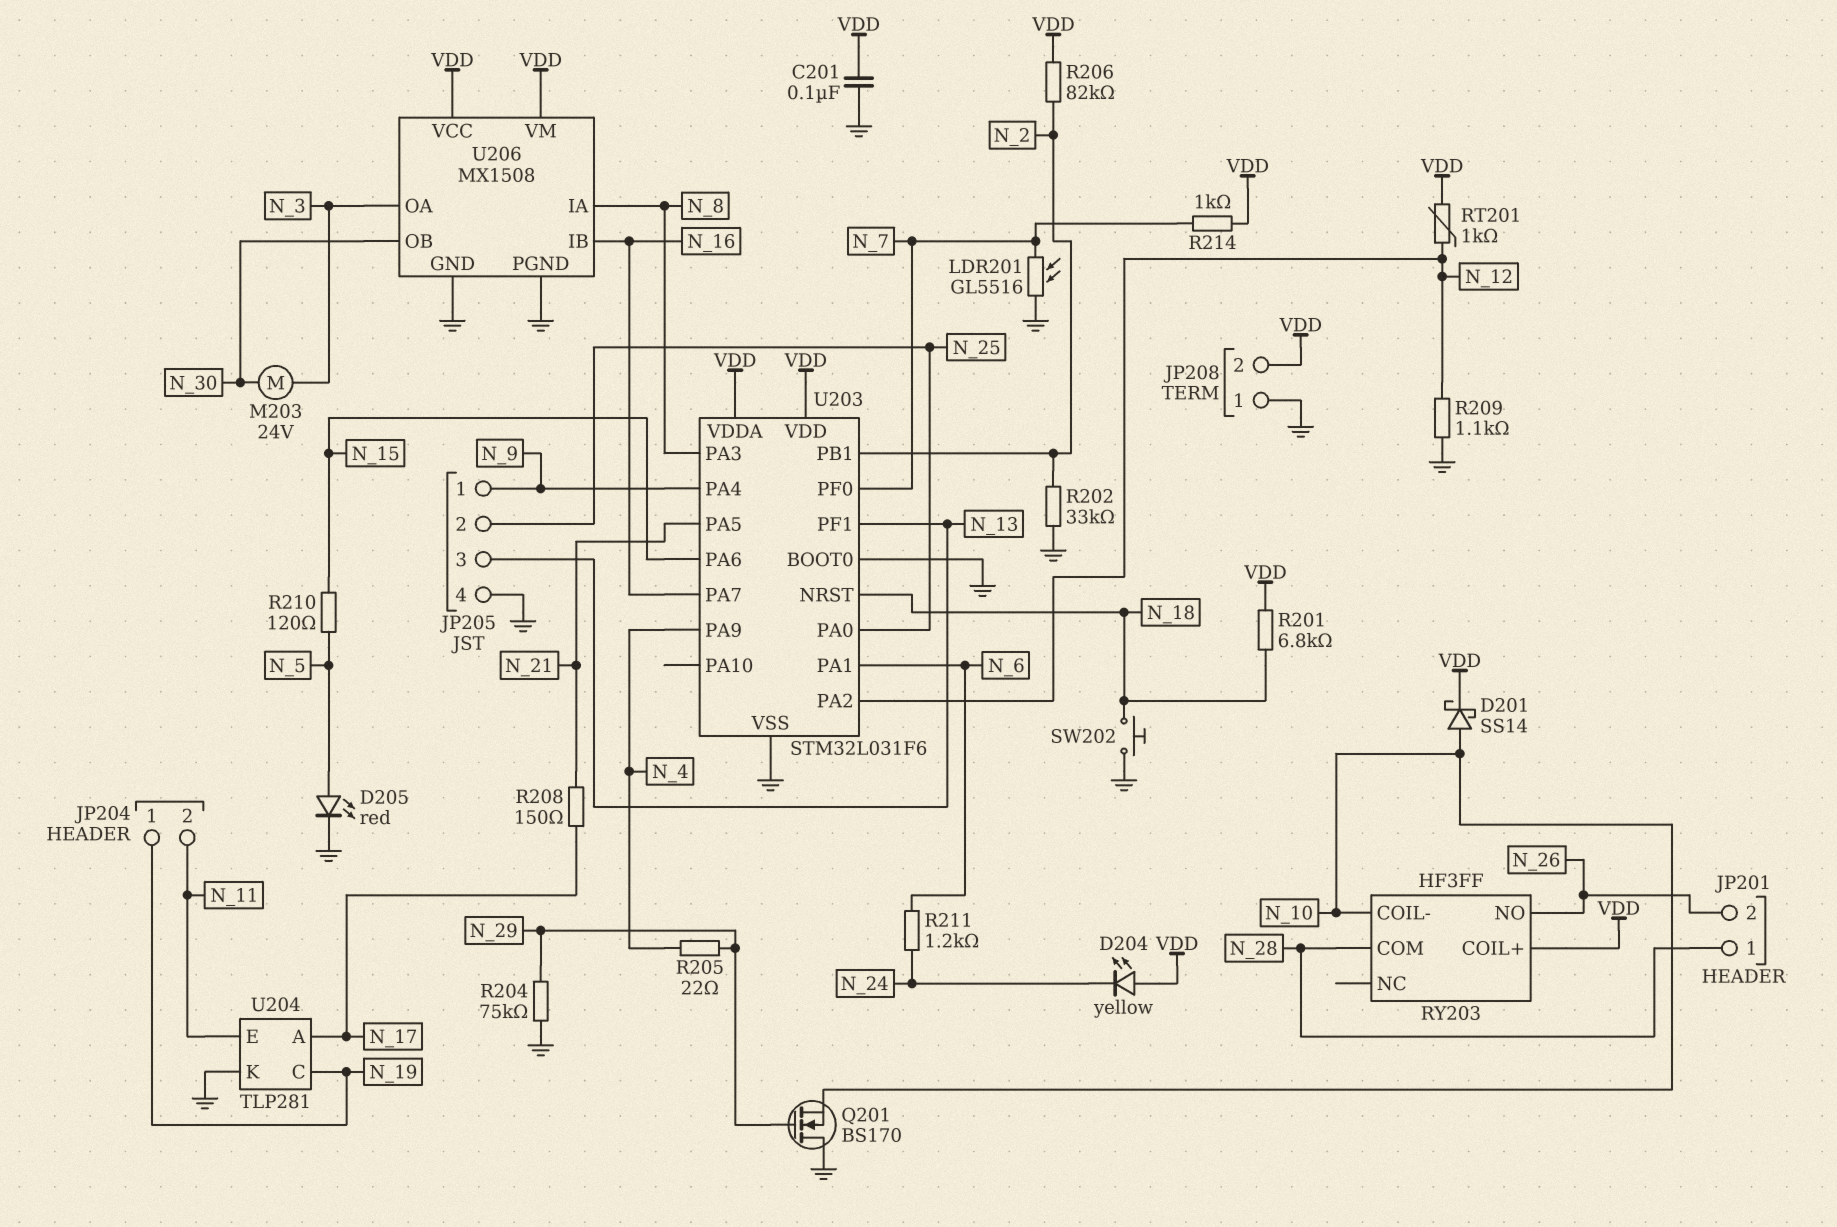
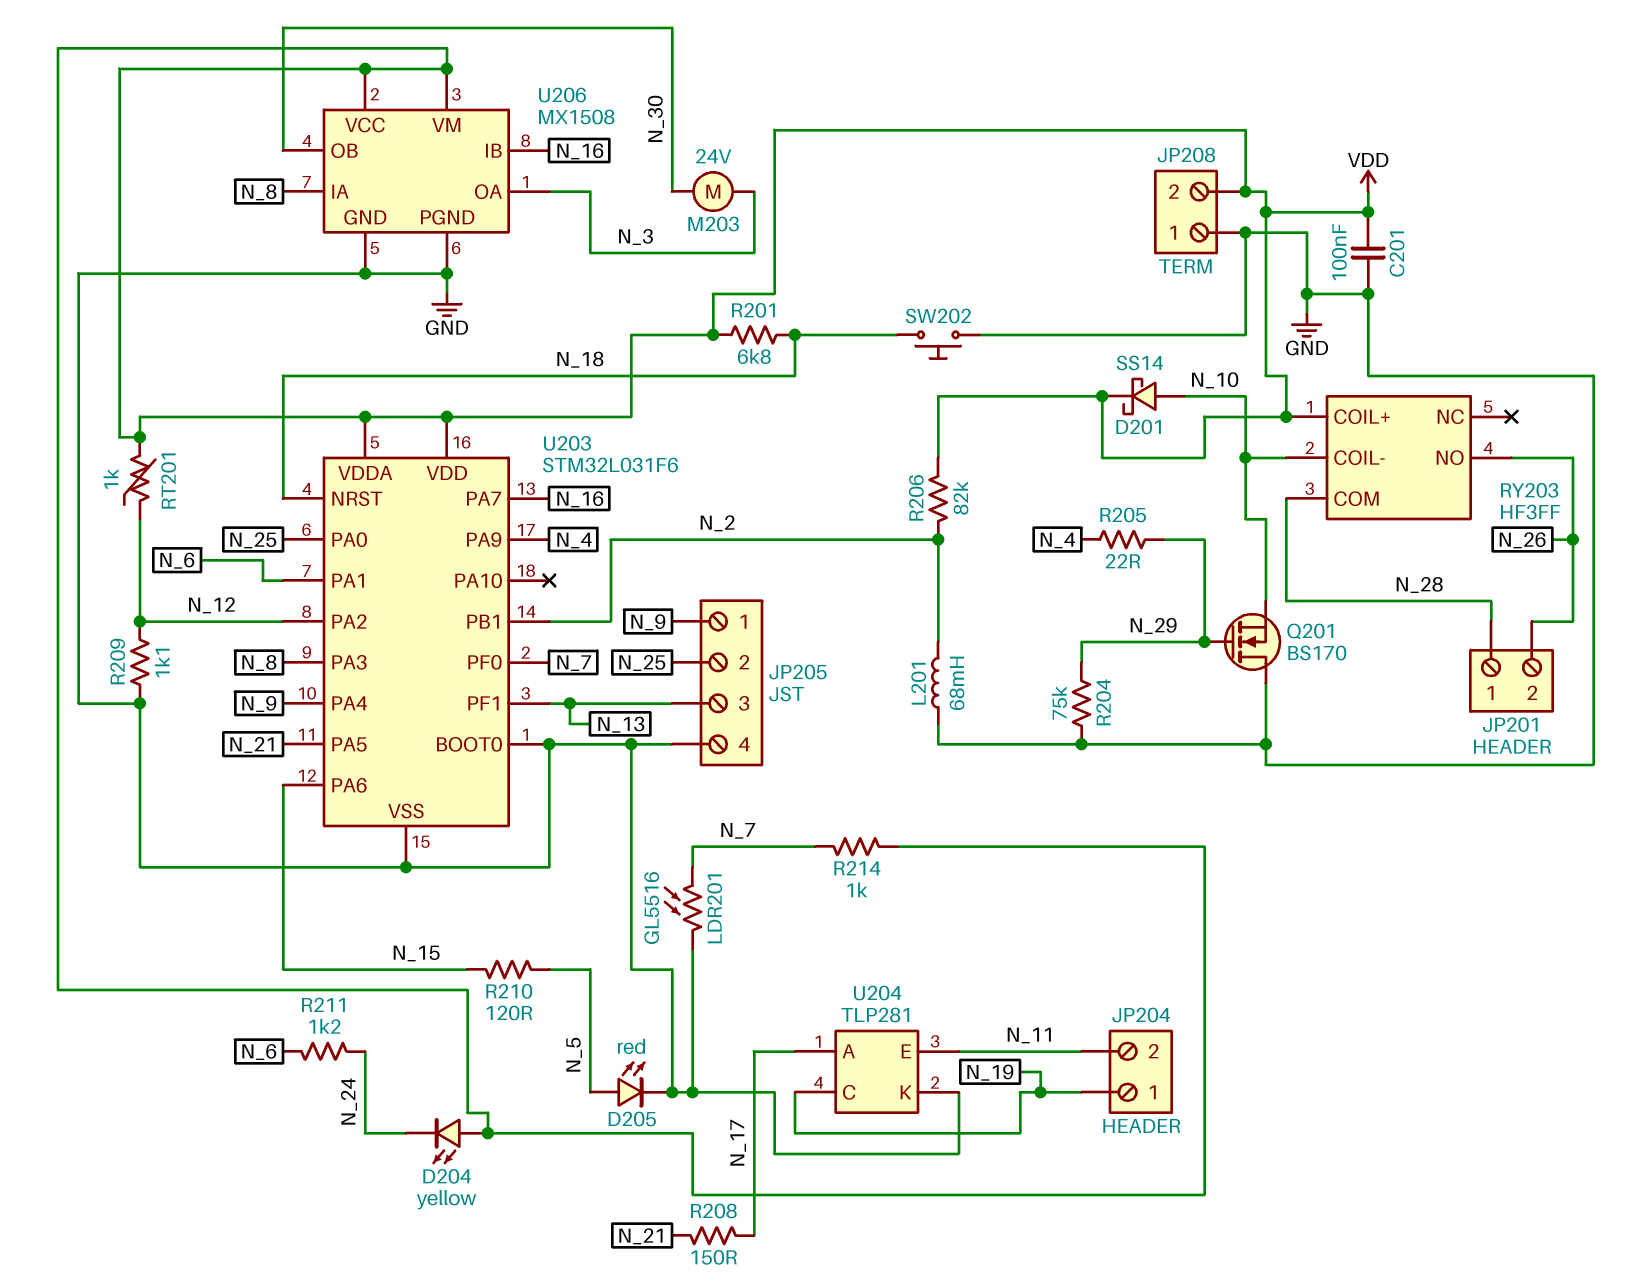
L201: none -> 68mH (GND, N_2)
R202: 33k (GND, N_2) -> none

